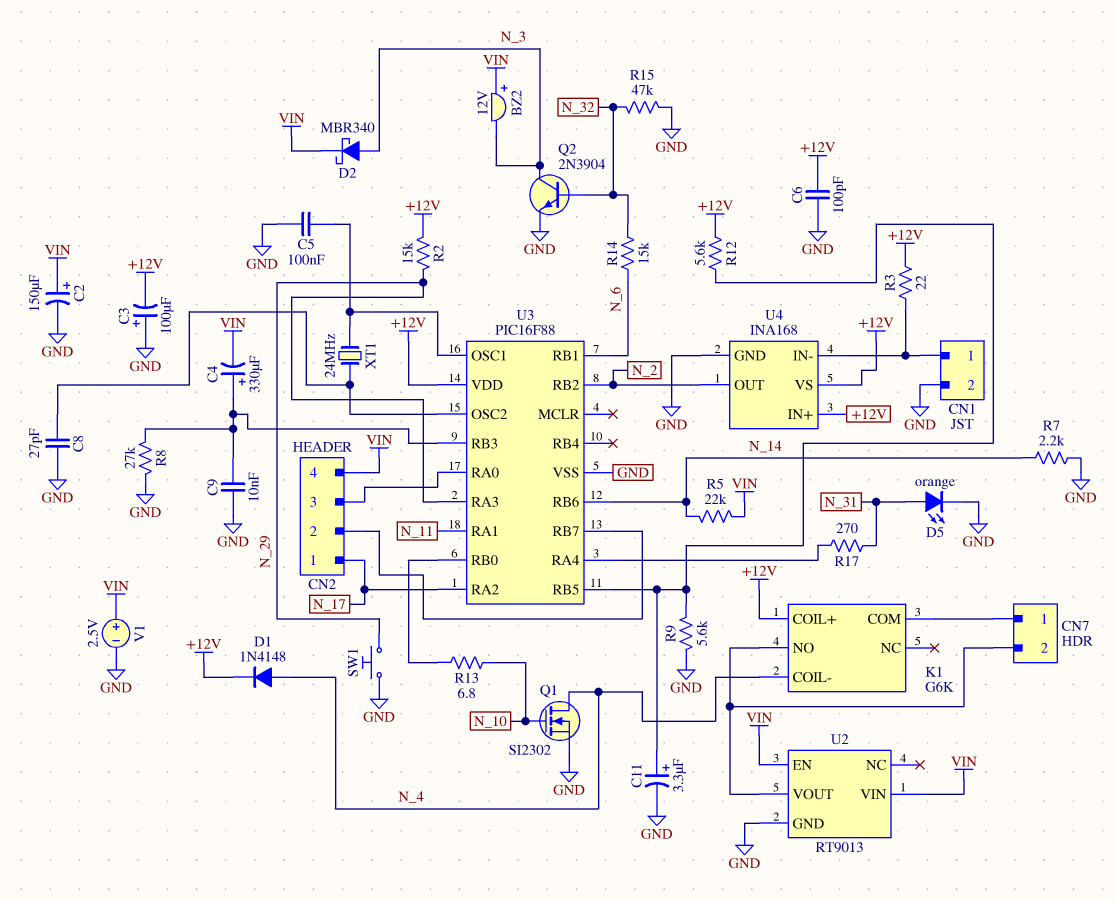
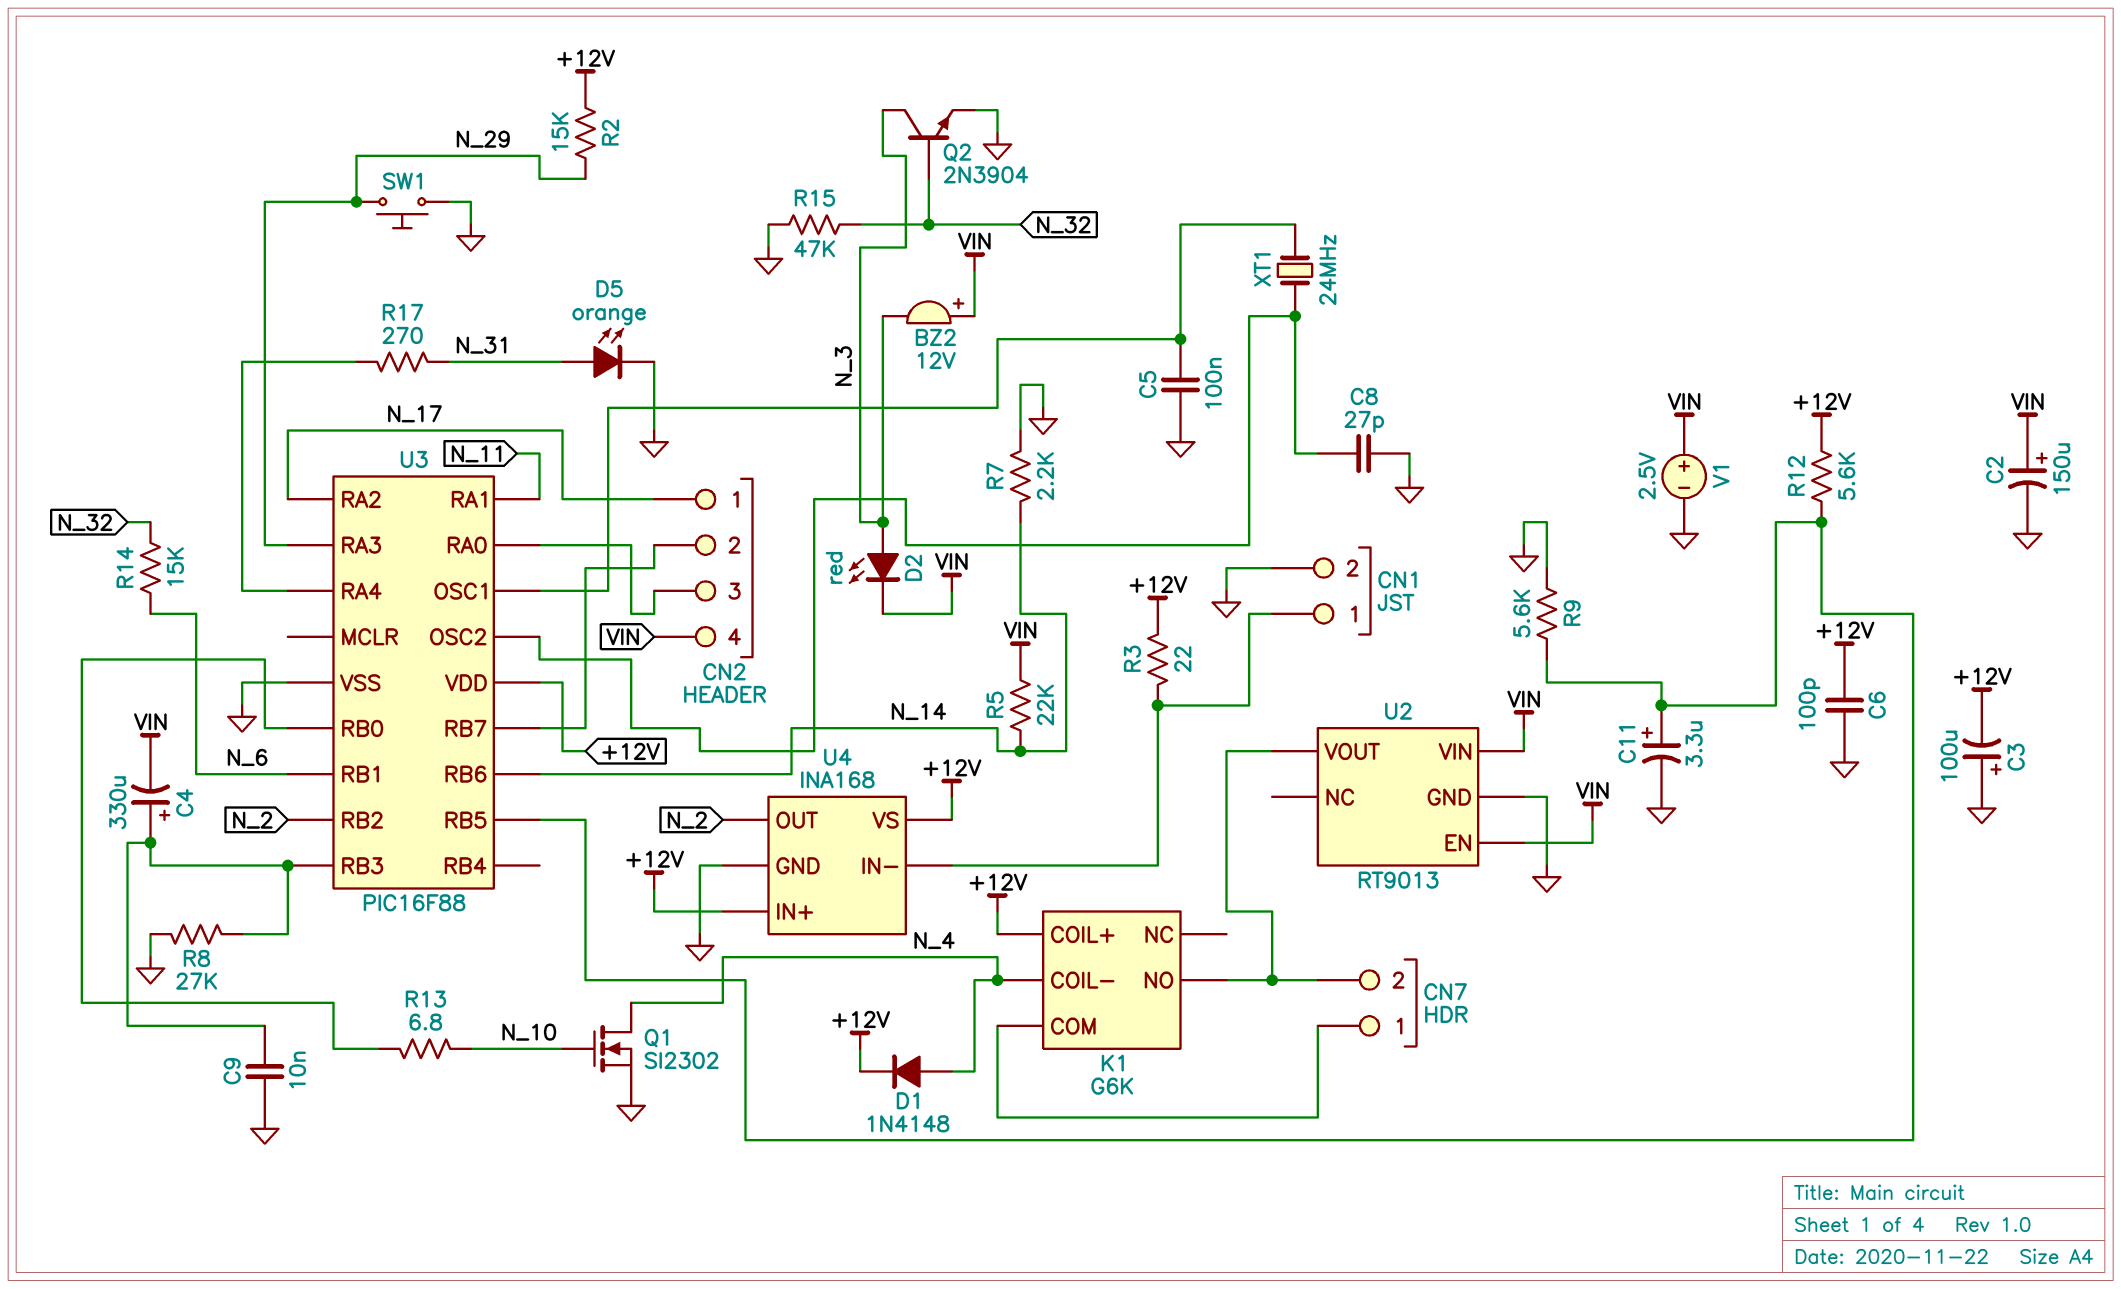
D2: schottky MBR340 (A N_3, K VIN) -> LED red (A N_3, K VIN)

